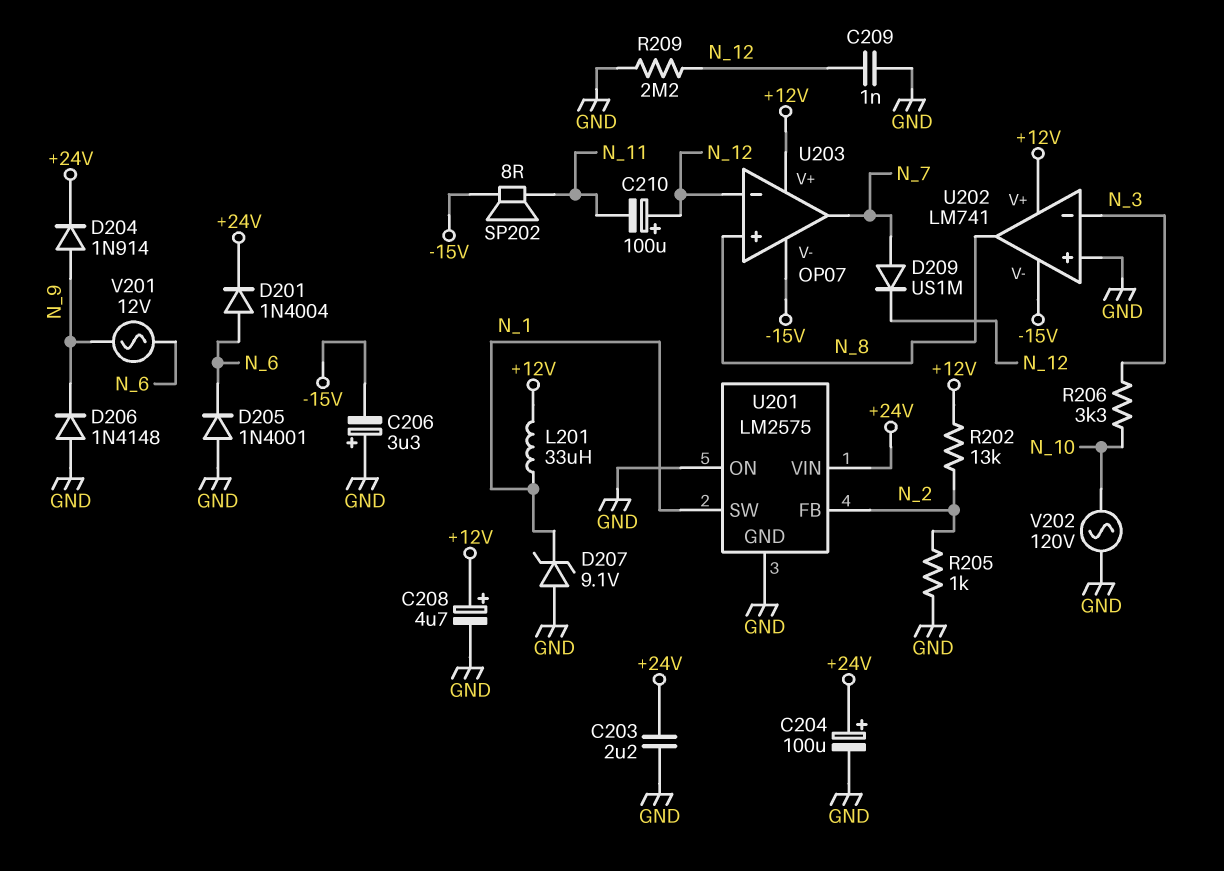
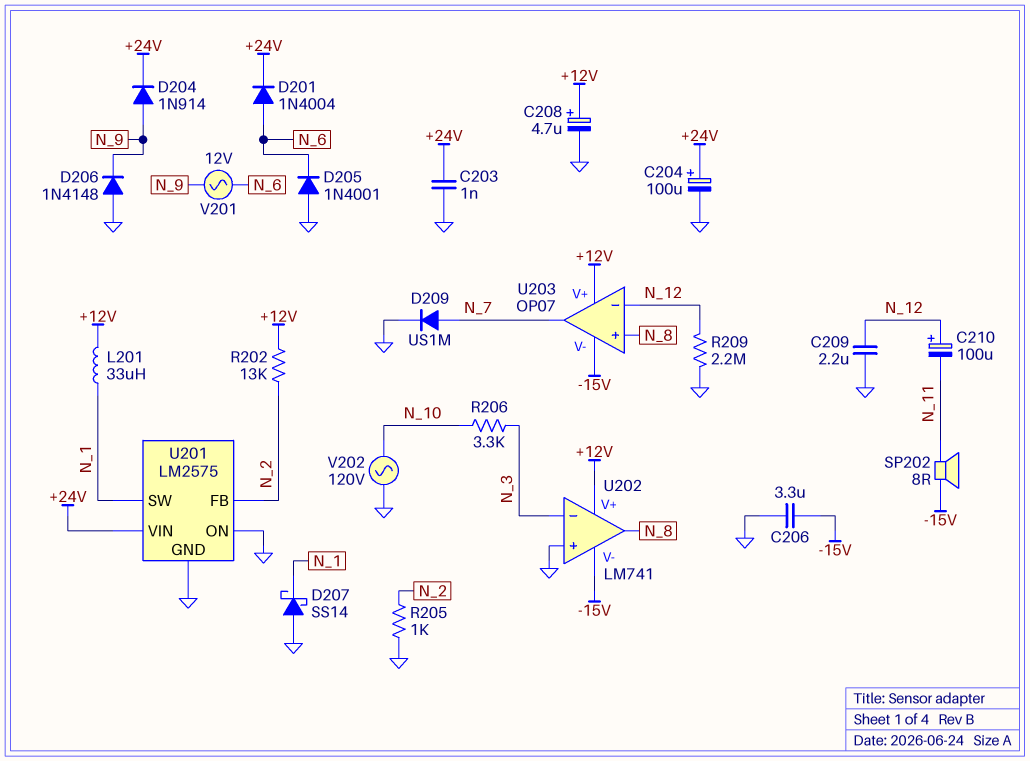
C203: 2.2uF (+24V, GND) -> 1nF (+24V, GND)
C206: 3.3uF (plus GND, minus -15V) -> 3.3uF (-15V, GND)
C209: 1nF (GND, N_12) -> 2.2uF (GND, N_12)
D207: zener 9.1V (A GND, K N_1) -> schottky SS14 (A GND, K N_1)
D209: diode US1M (A N_7, K N_12) -> diode US1M (A N_7, K GND)

